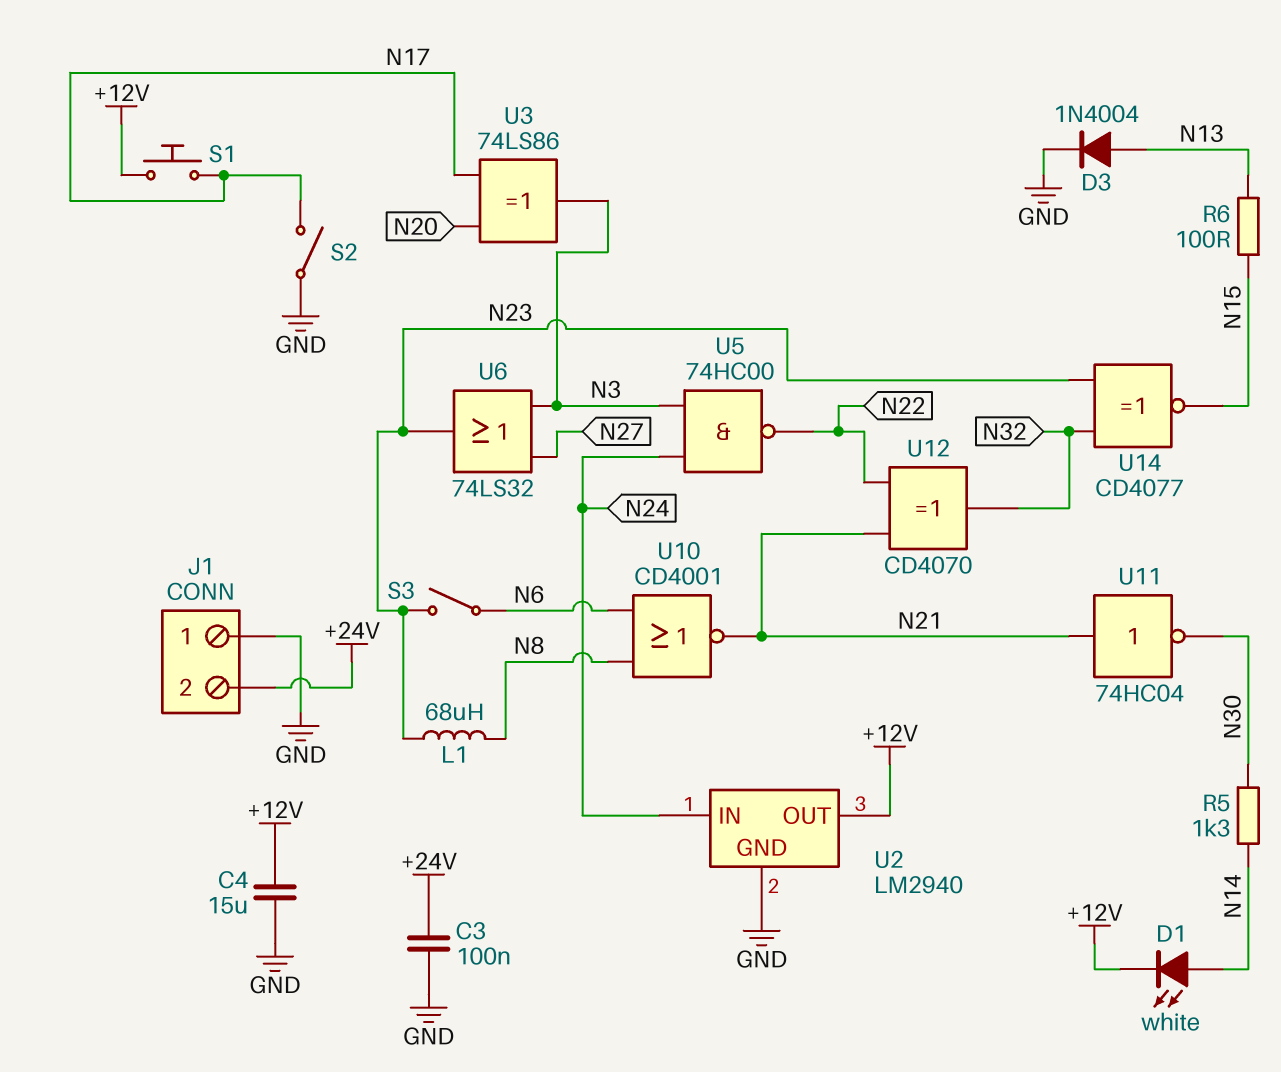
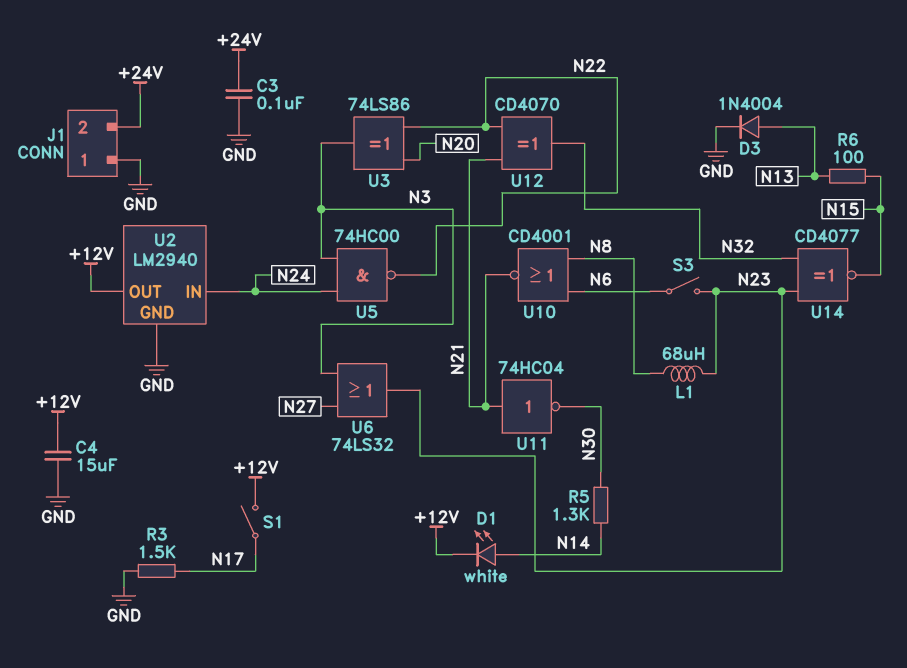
R3: none -> 1.5k (GND, N17)
S1: button (+12V, N17) -> switch (+12V, N17)
S2: switch (GND, N17) -> none
U3: XOR 74LS86 (in N17, in N20, out N3) -> XOR 74LS86 (in N20, in N22, out N3)

